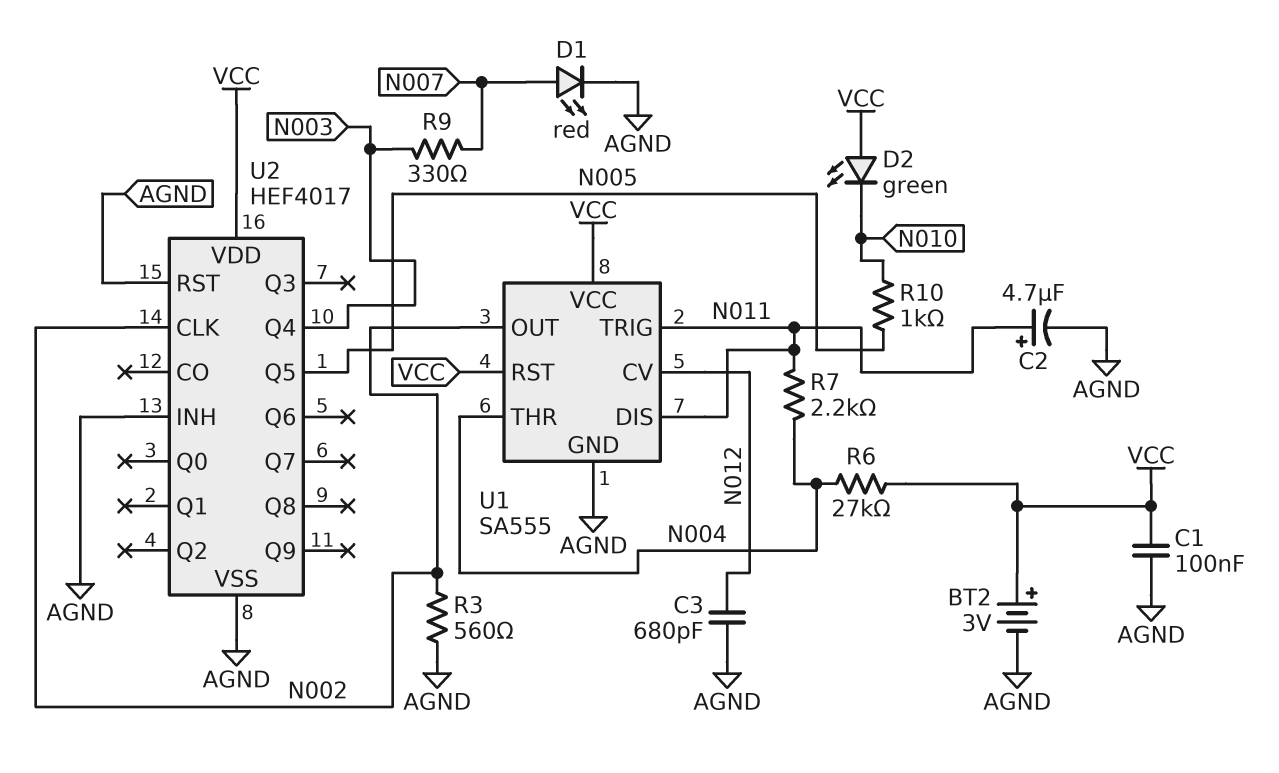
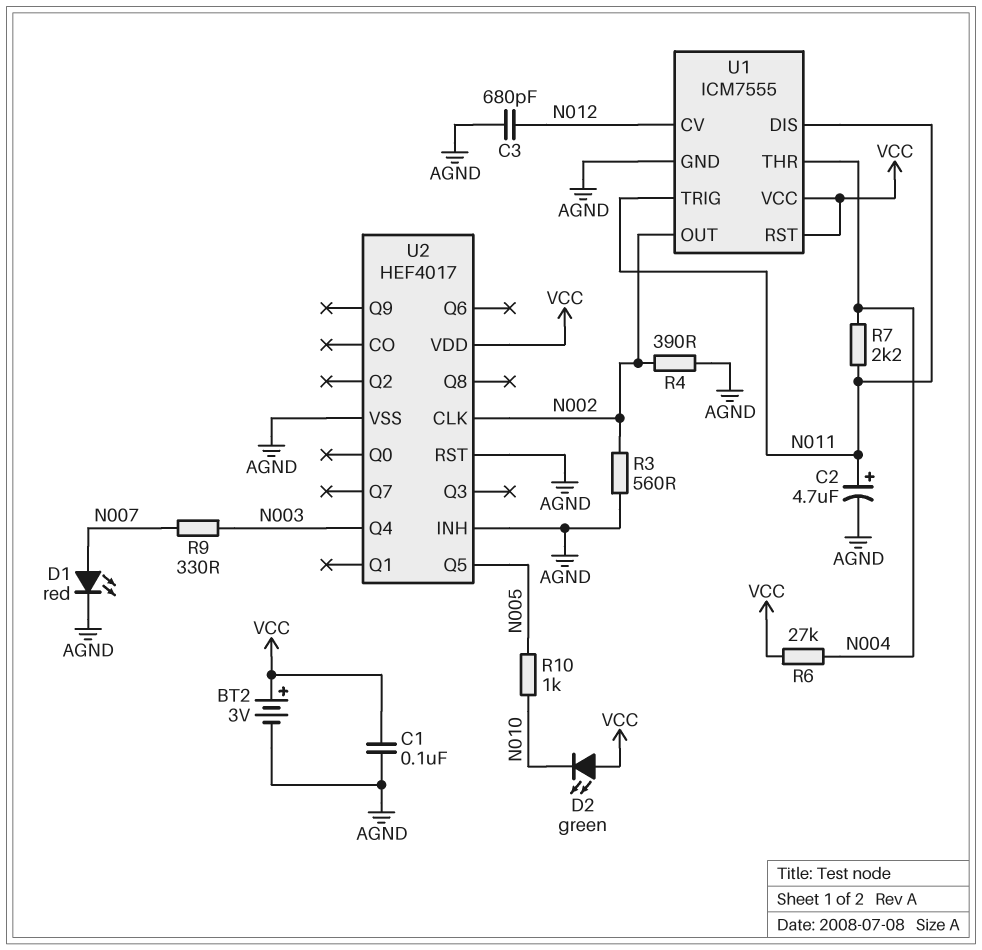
R4: none -> 390 (AGND, N002)
U1: SA555 -> ICM7555

